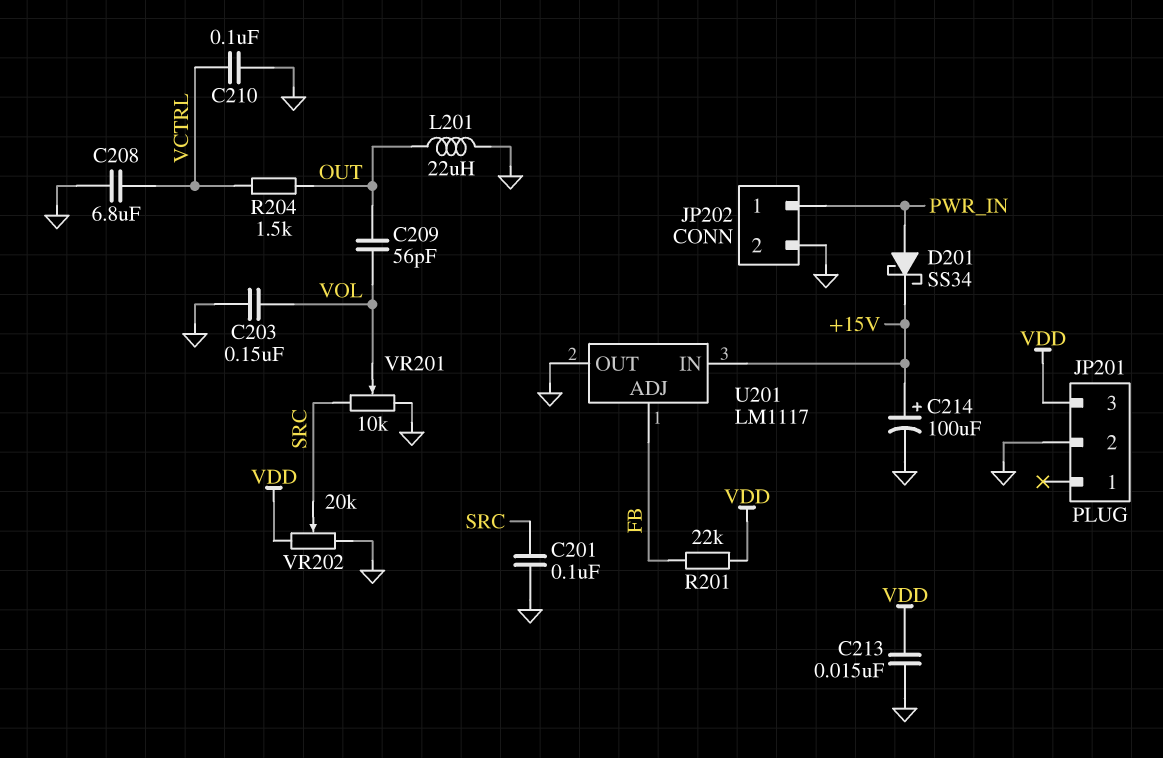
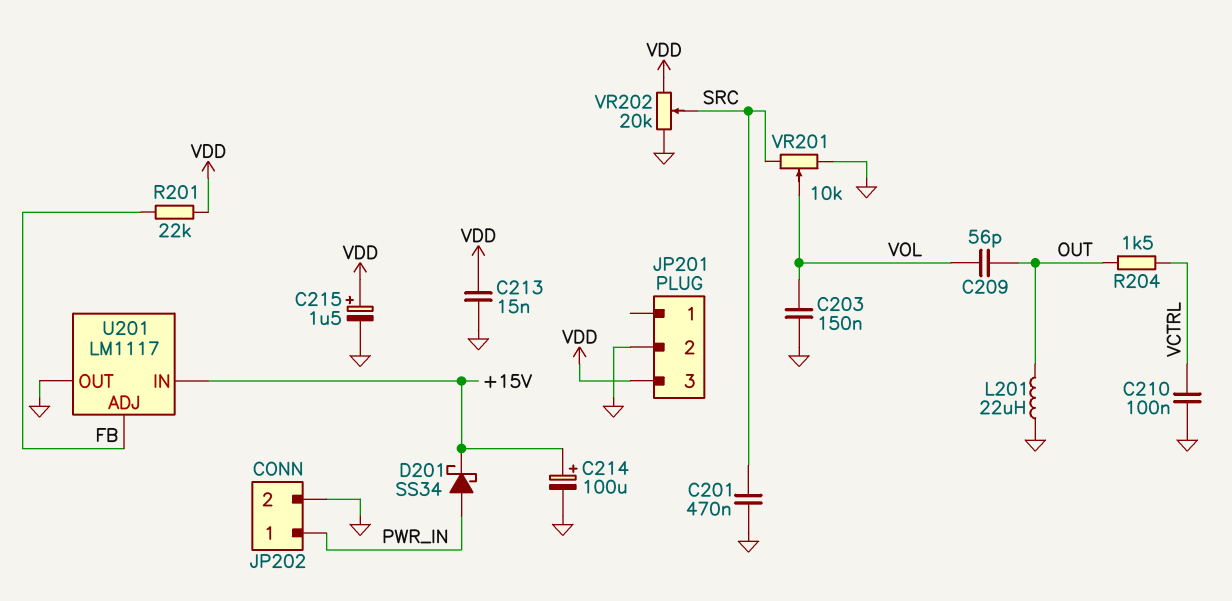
C201: 100nF (GND, SRC) -> 470nF (GND, SRC)
C208: 6.8uF (GND, VCTRL) -> none
C215: none -> 1.5uF (plus VDD, minus GND)

